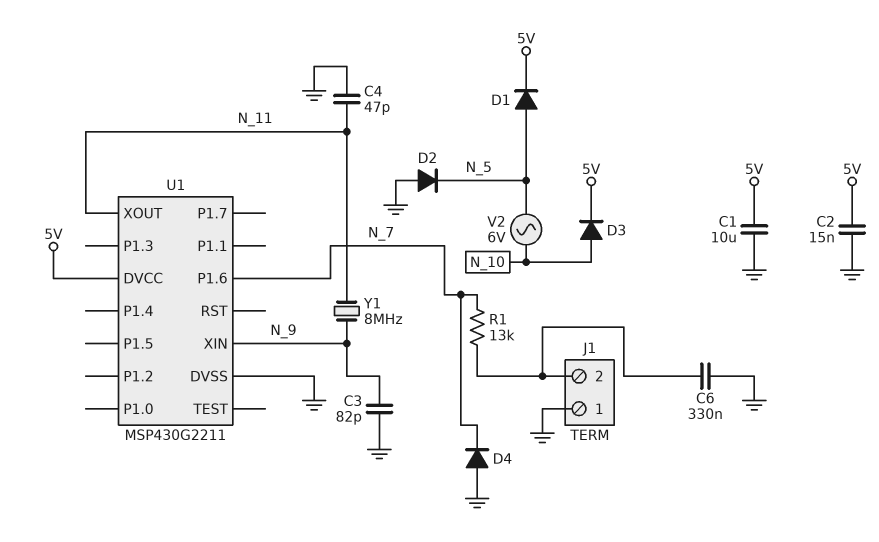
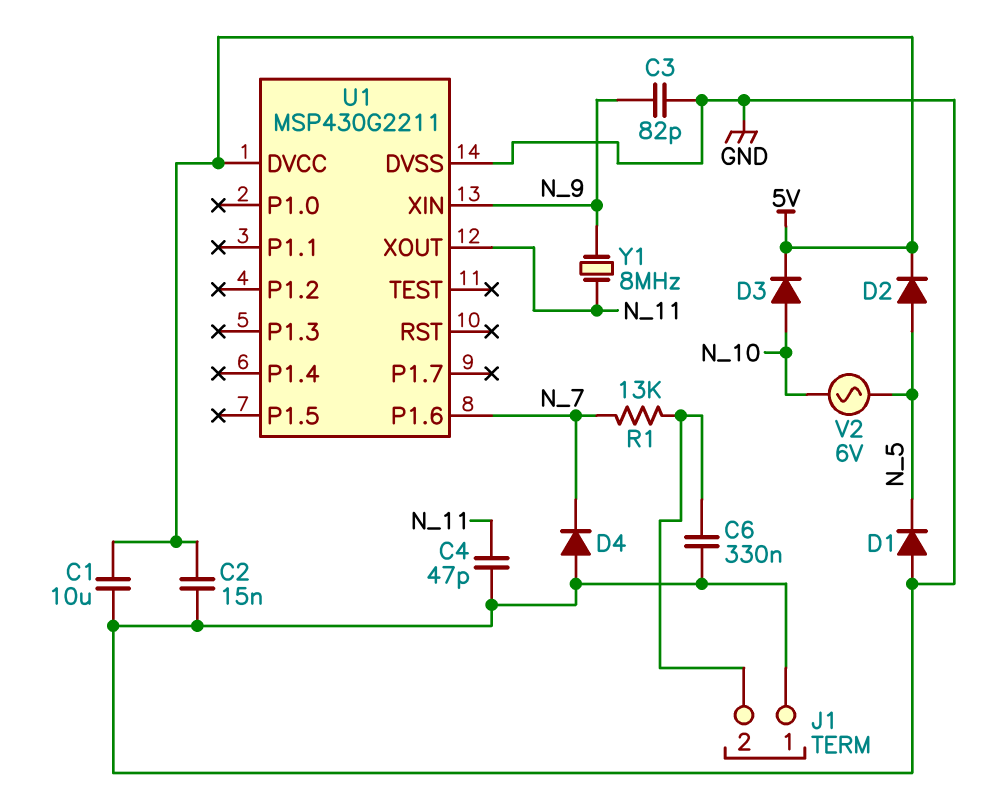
D1: diode (A N_5, K 5V) -> diode (A GND, K N_5)
D2: diode (A GND, K N_5) -> diode (A N_5, K 5V)

